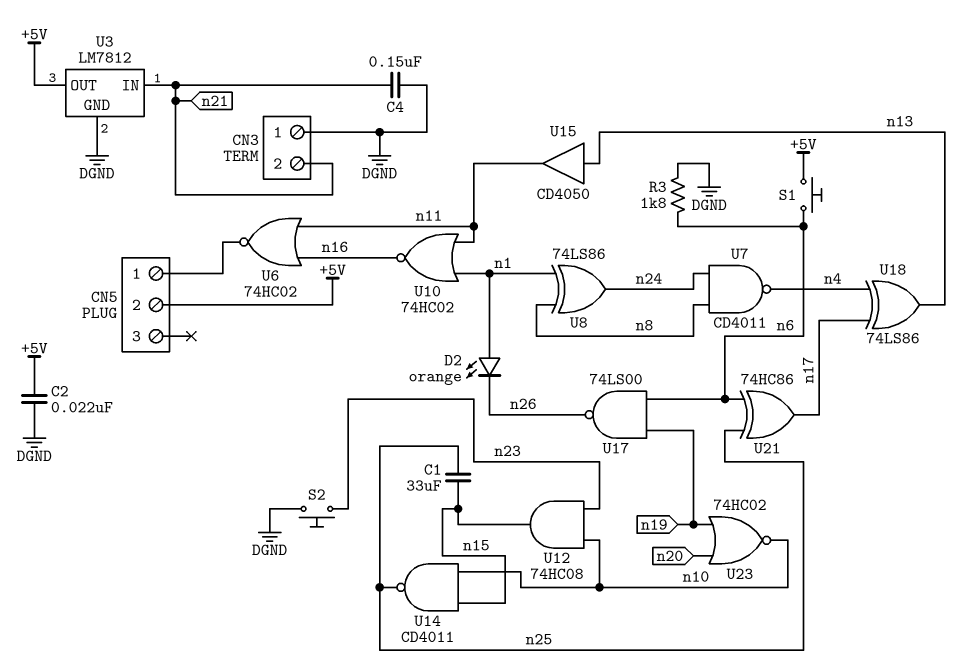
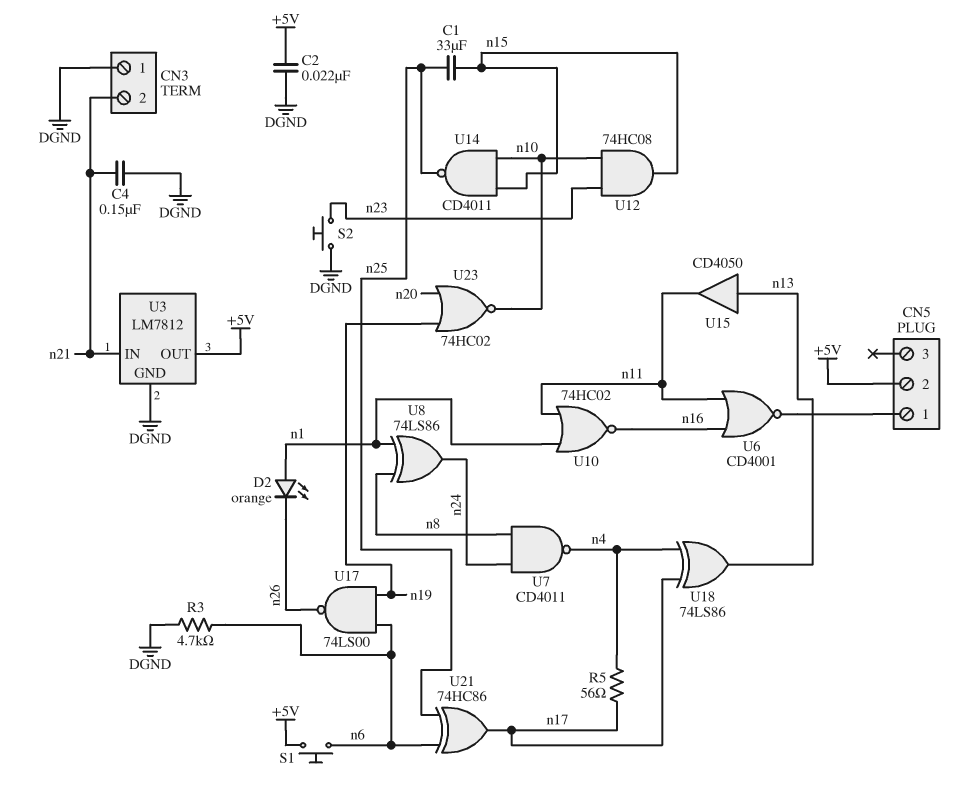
R3: 1.8k (DGND, n6) -> 4.7k (DGND, n6)
R5: none -> 56 (n4, n17)
U6: NOR 74HC02 (in n11, in n16, out CN5/1) -> NOR CD4001 (in n11, in n16, out CN5/1)

